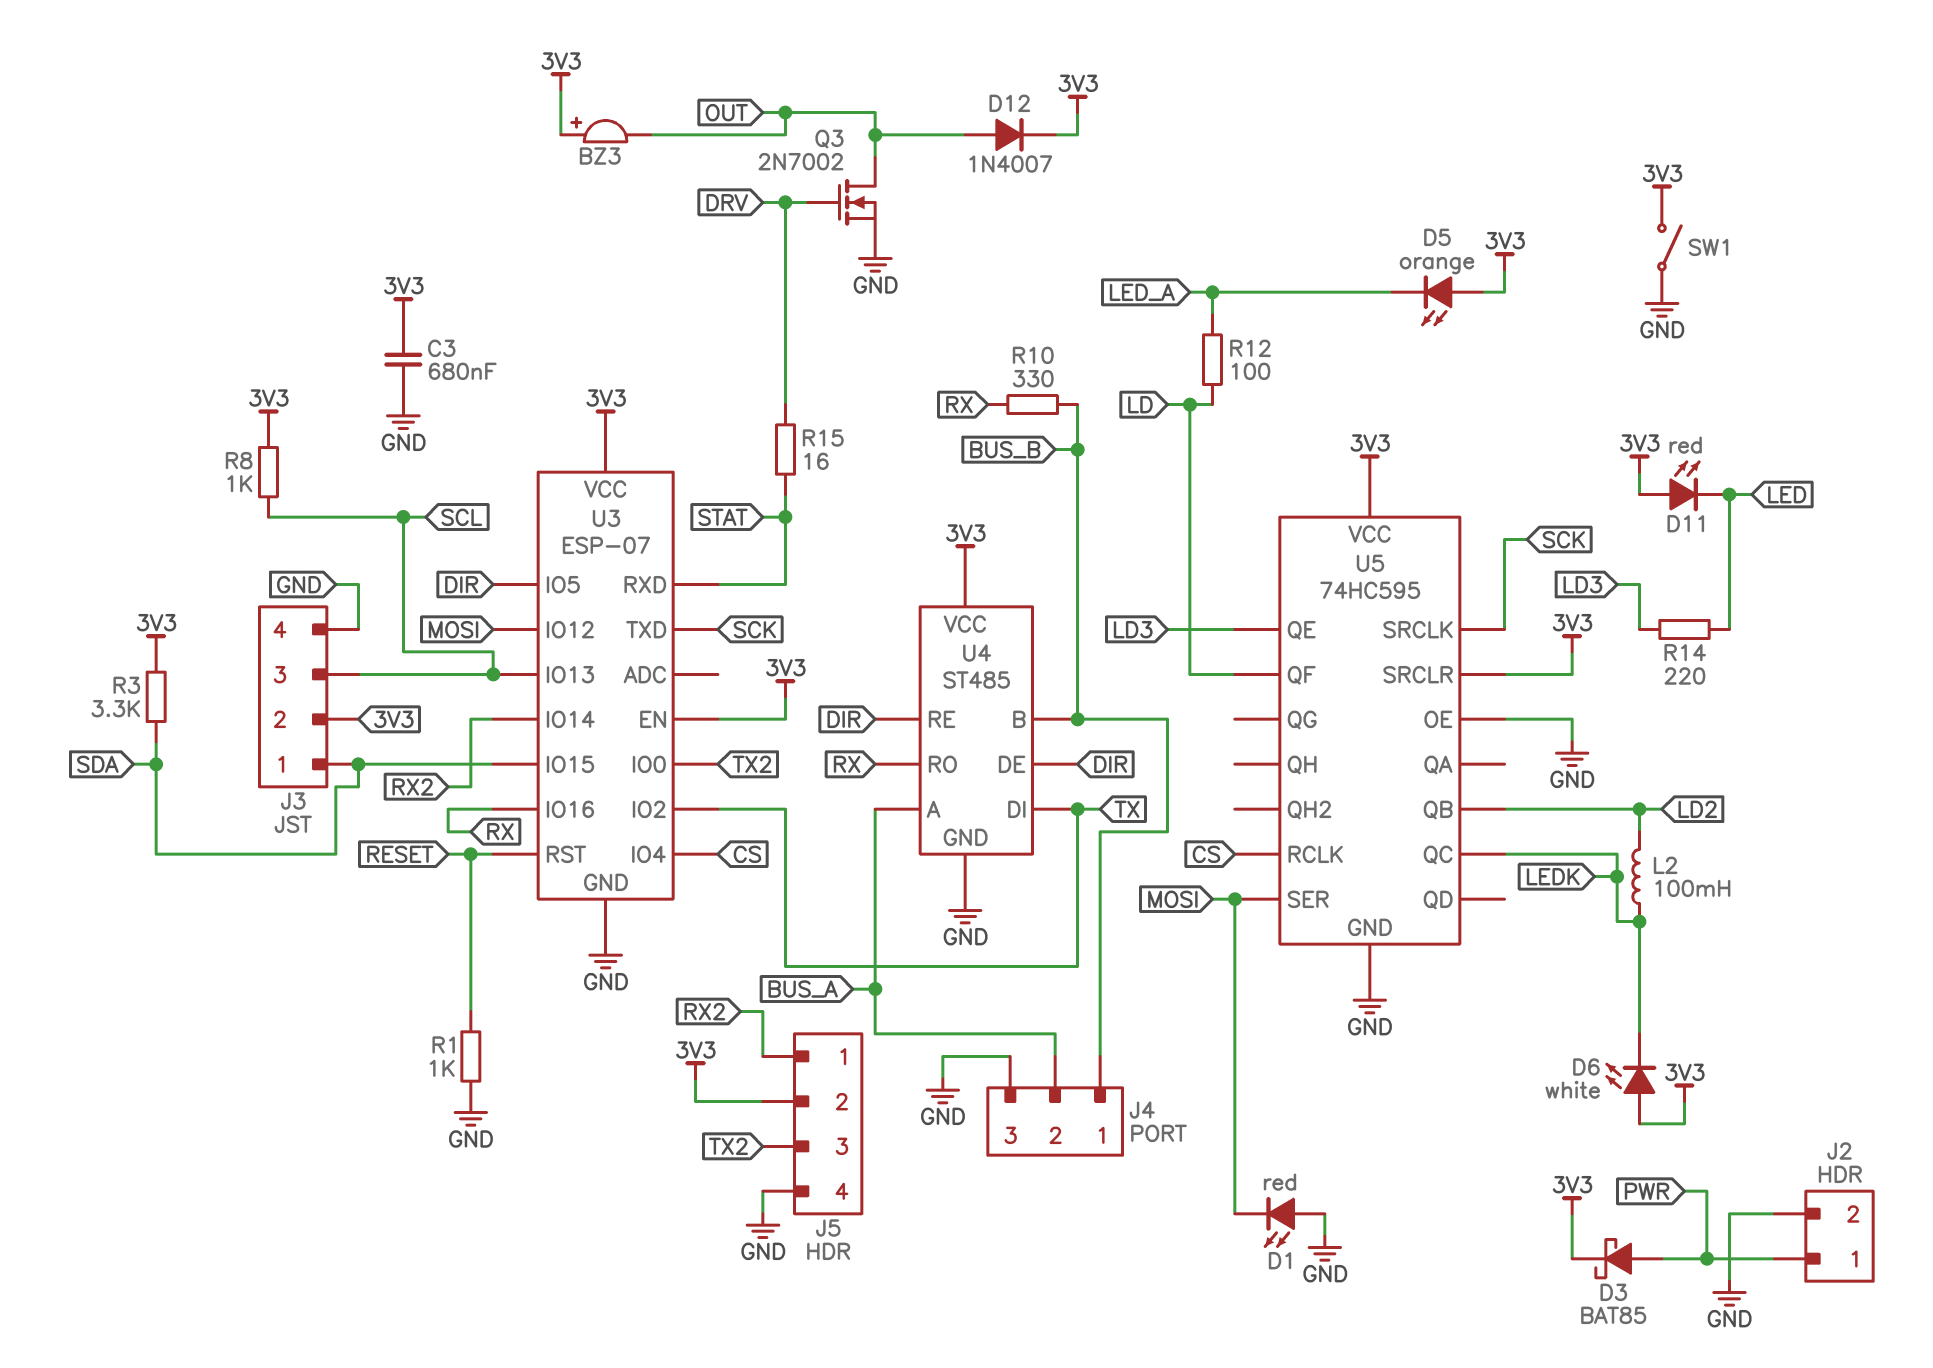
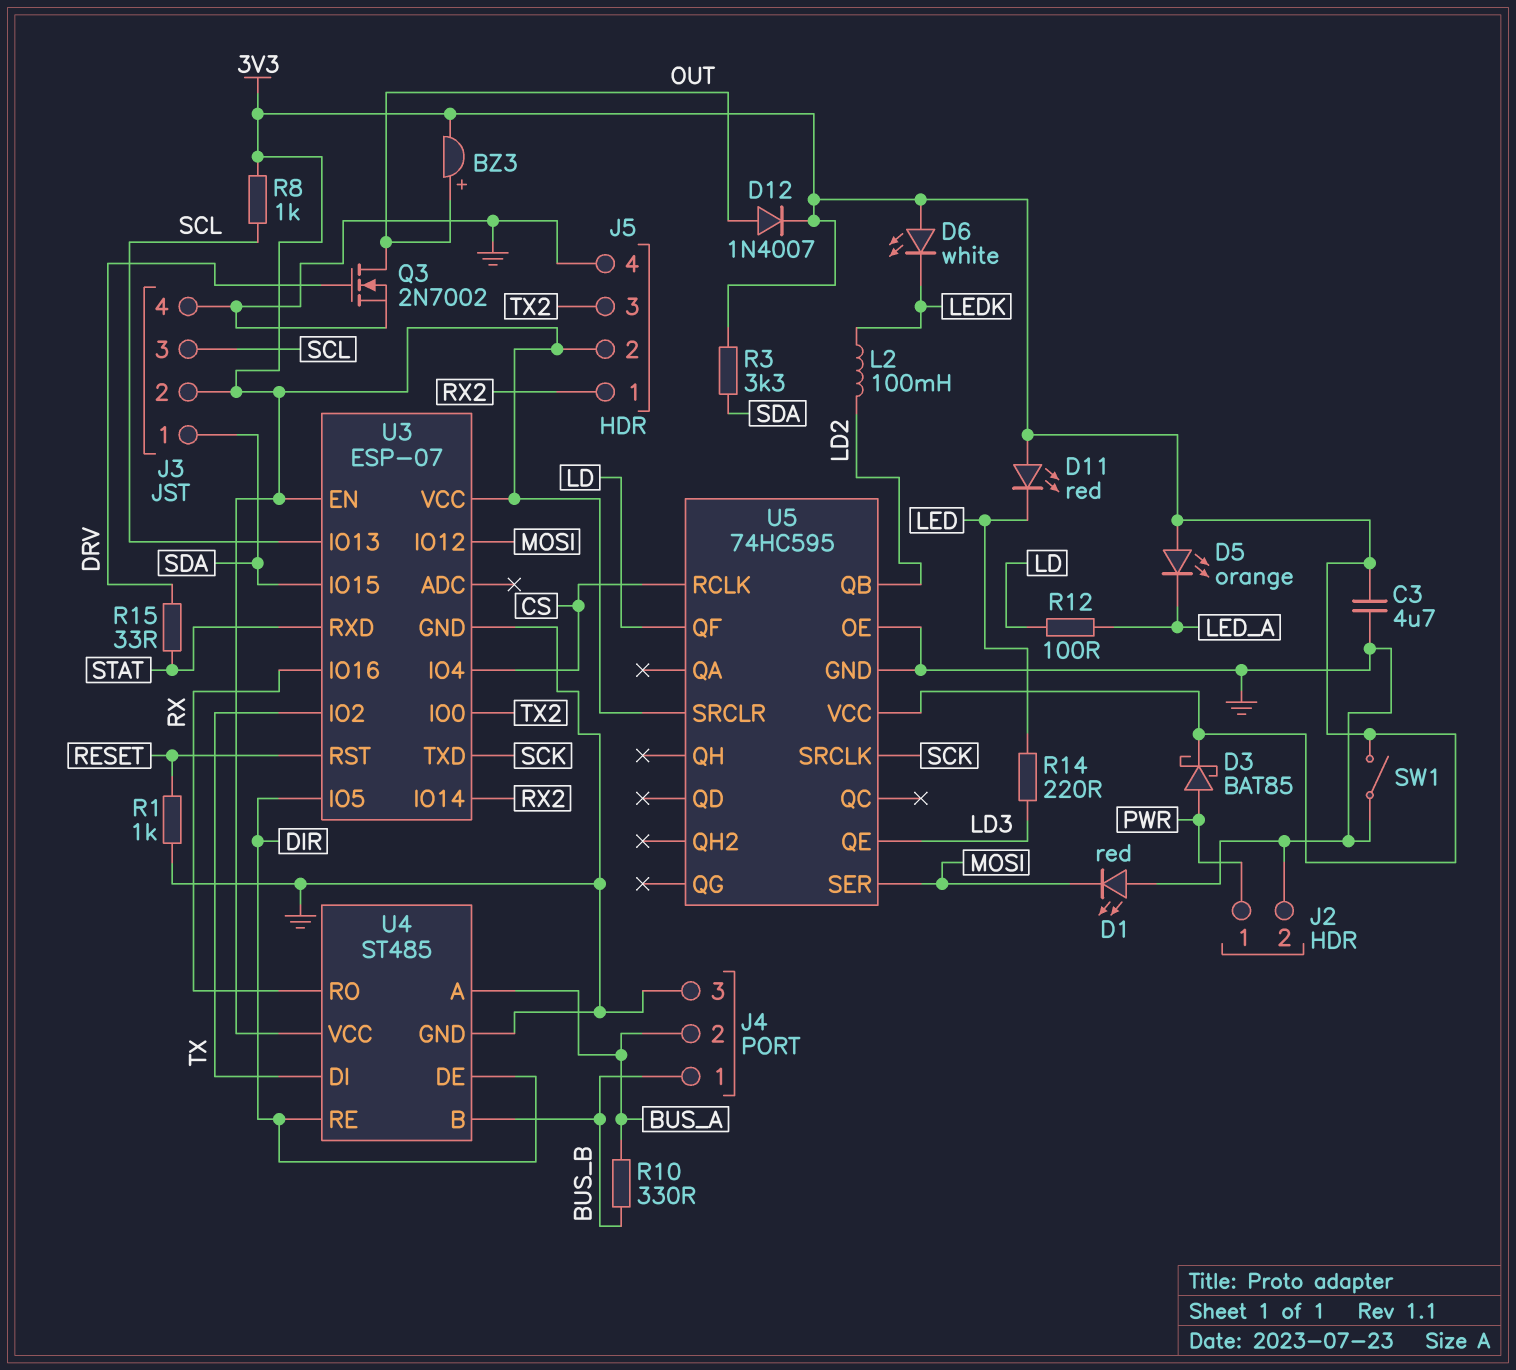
BZ3: buzzer (plus 3V3, minus OUT) -> buzzer (plus OUT, minus 3V3)
C3: 680nF (3V3, GND) -> 4.7uF (3V3, GND)
R10: 330 (BUS_B, RX) -> 330 (BUS_A, BUS_B)
R15: 16 (DRV, STAT) -> 33 (DRV, STAT)
U5 pin QC: LEDK -> none

